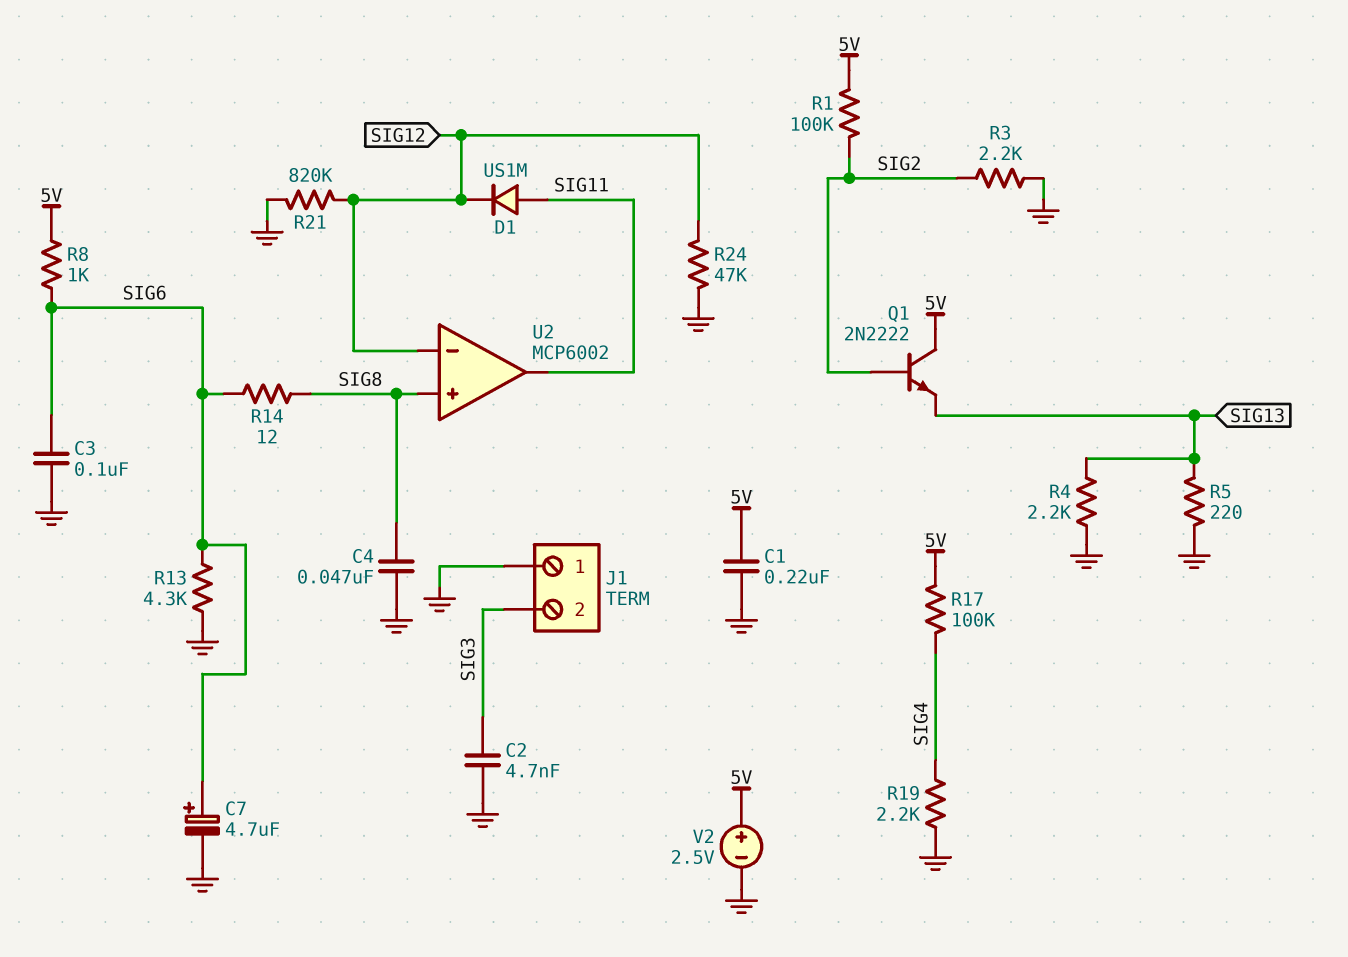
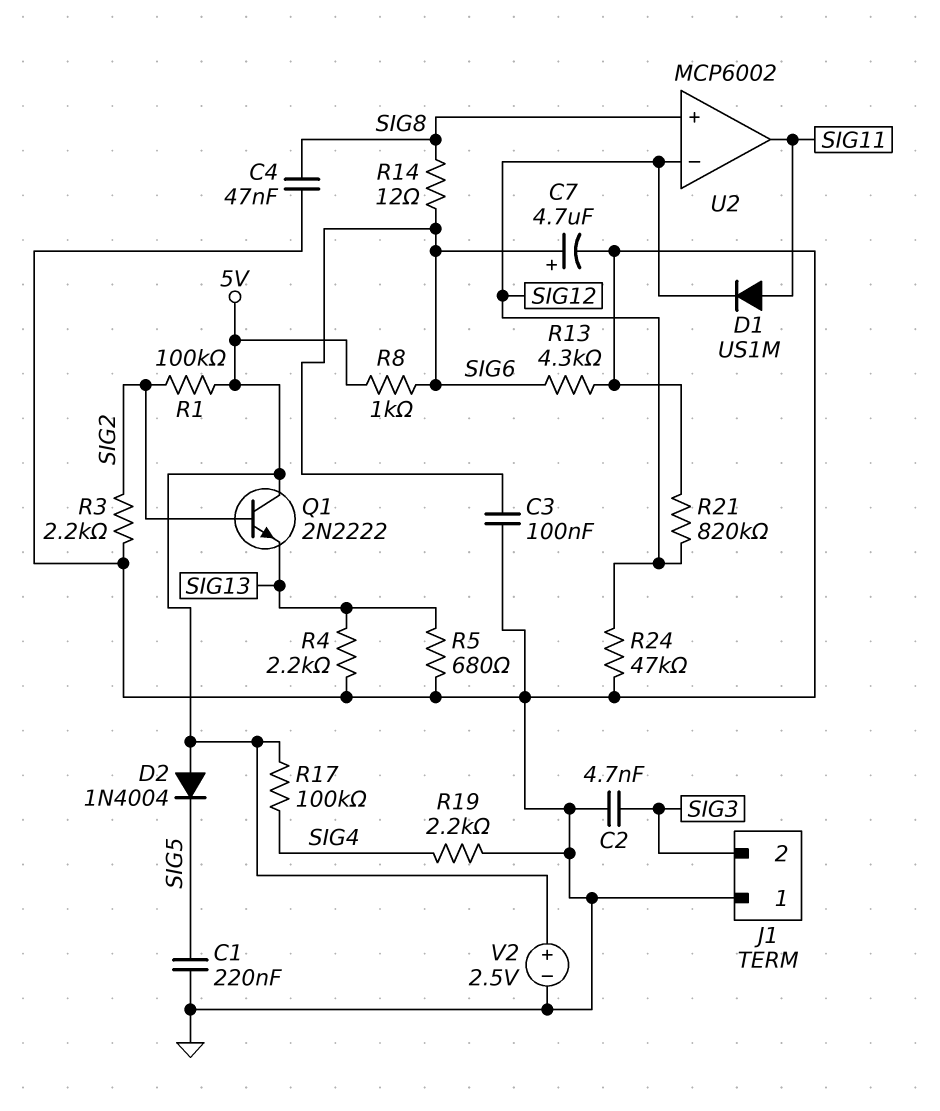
C1: 220nF (5V, GND) -> 220nF (GND, SIG5)
D2: none -> diode 1N4004 (A 5V, K SIG5)
R5: 220 (GND, SIG13) -> 680 (GND, SIG13)

